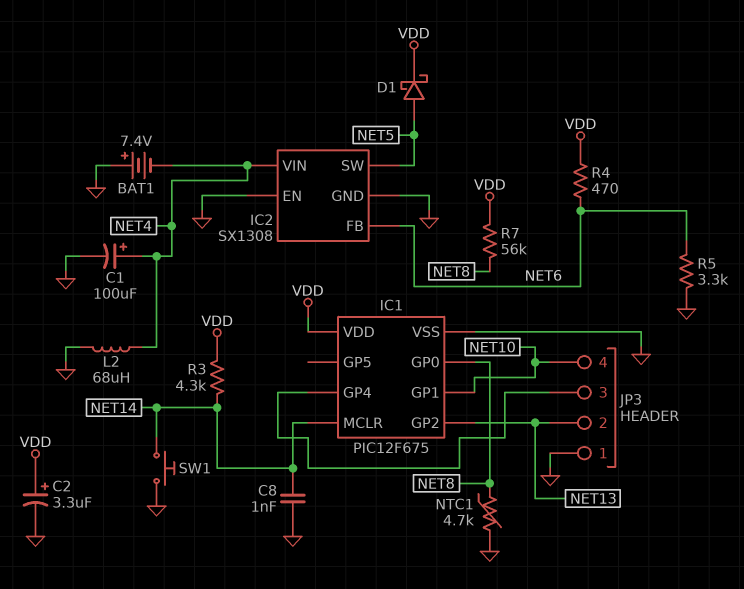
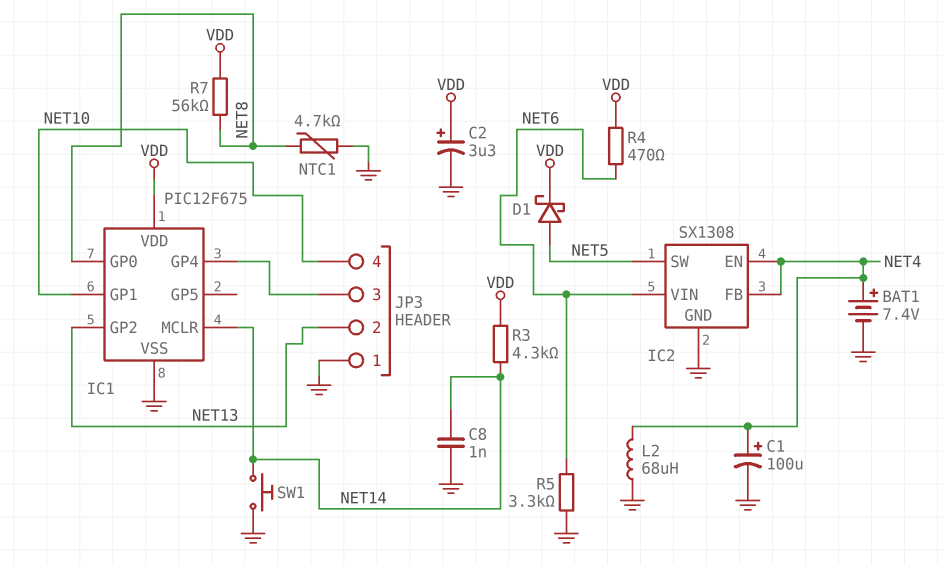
BAT1: 7.4V (plus GND, minus NET4) -> 7.4V (plus NET4, minus GND)
IC2 pin EN: GND -> NET4
IC2 pin FB: NET6 -> NET4
IC2 pin VIN: NET4 -> NET6

